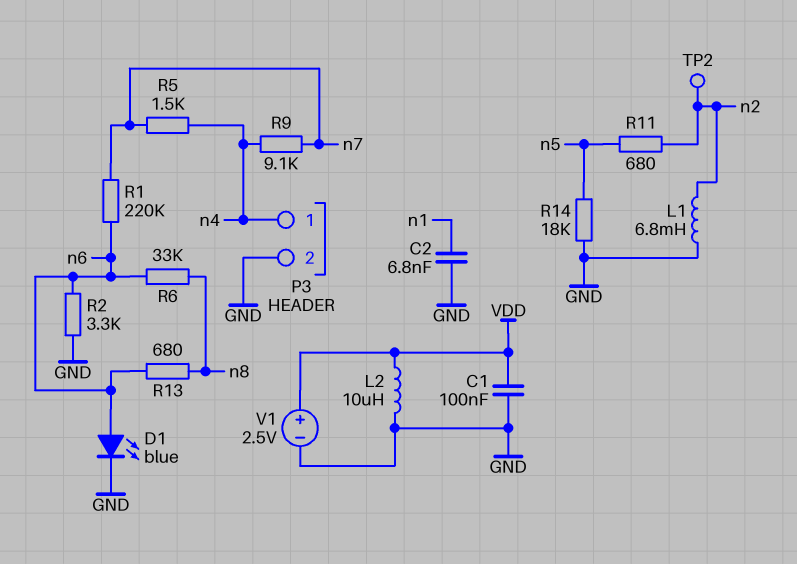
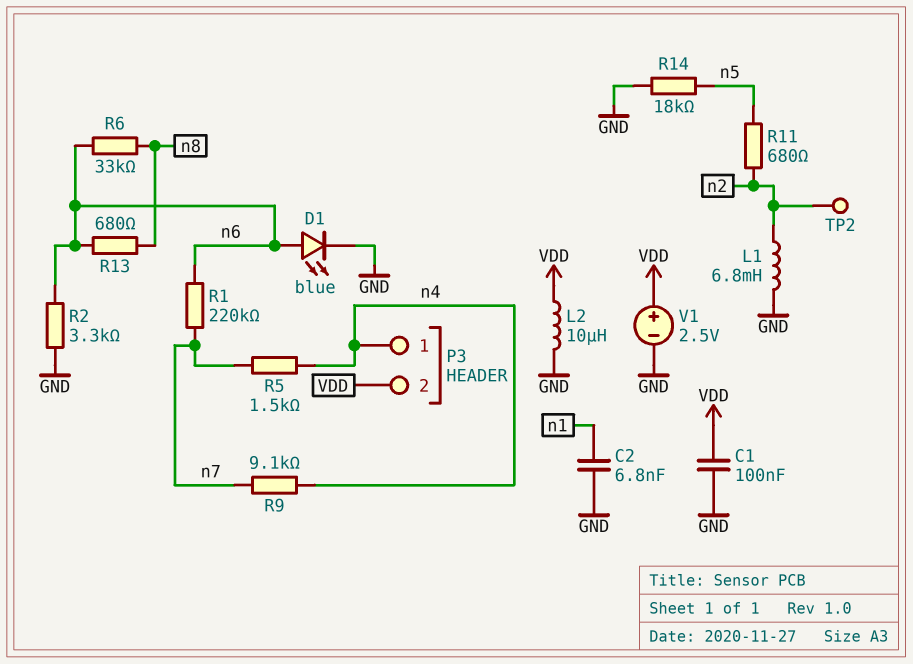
P3 pin 2: GND -> VDD

